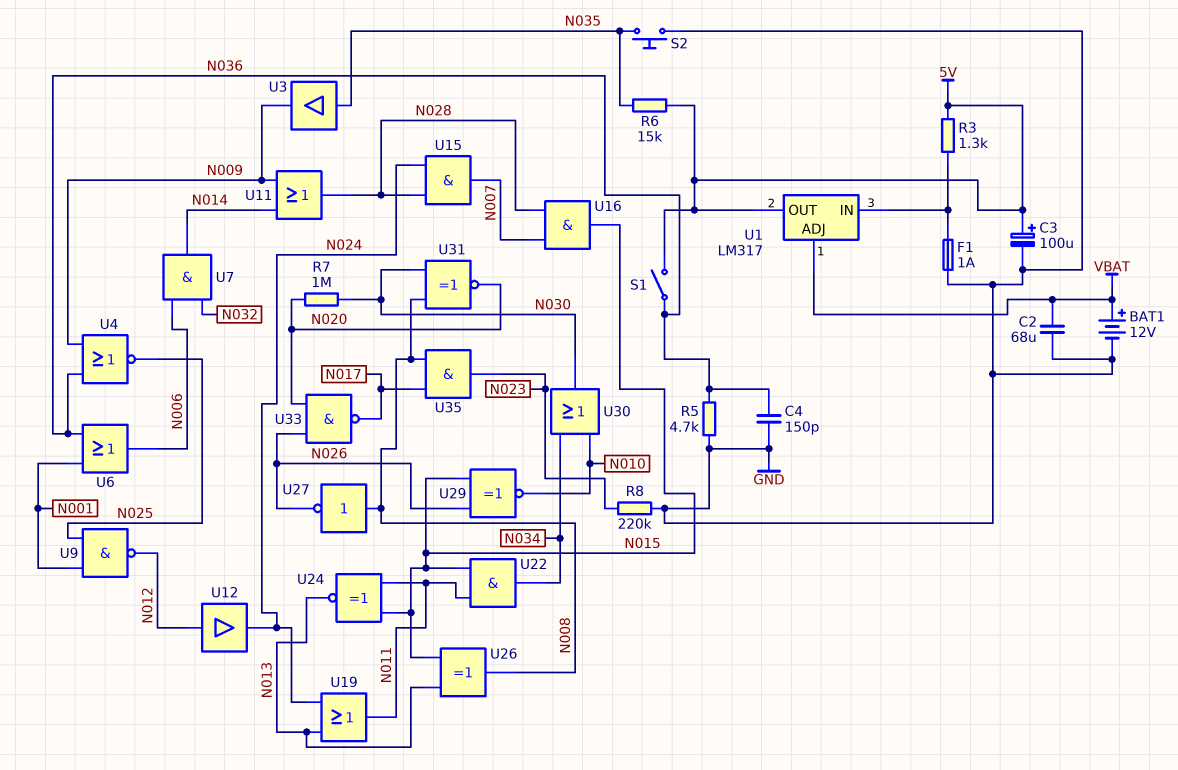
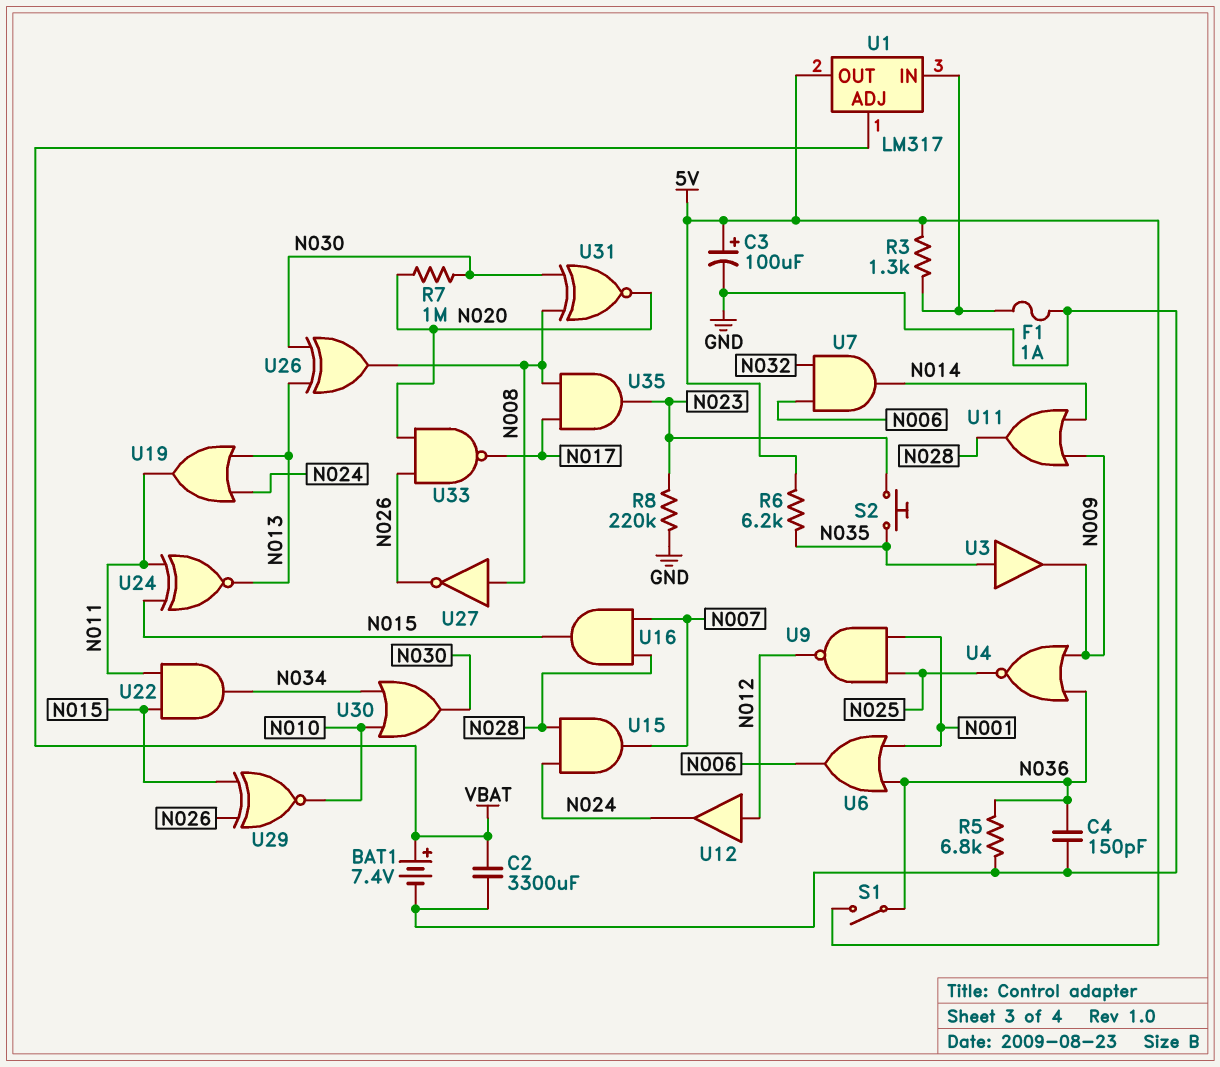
BAT1: 12V (plus VBAT, minus GND) -> 7.4V (plus VBAT, minus GND)
C2: 68uF (GND, VBAT) -> 3300uF (GND, VBAT)
R5: 4.7k (GND, N036) -> 6.8k (GND, N036)
R6: 15k (5V, N035) -> 6.2k (5V, N035)
S2: button (GND, N035) -> button (N023, N035)
U26: XOR (in N013, in N015, out N008) -> XOR (in N013, in N030, out N008)

